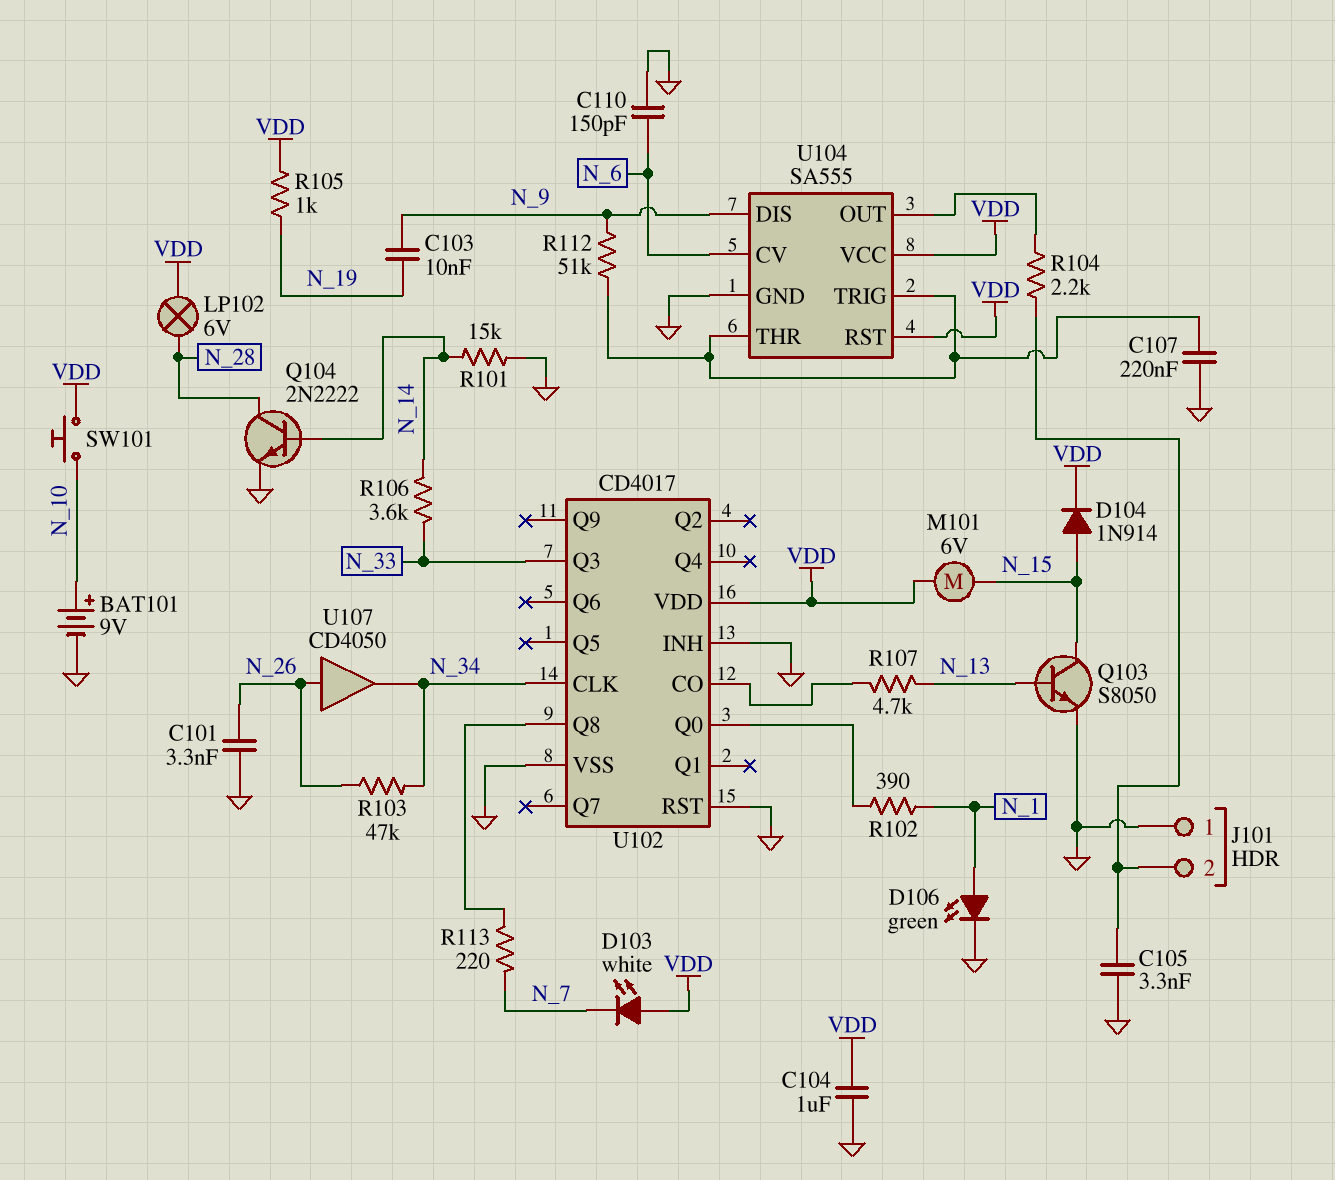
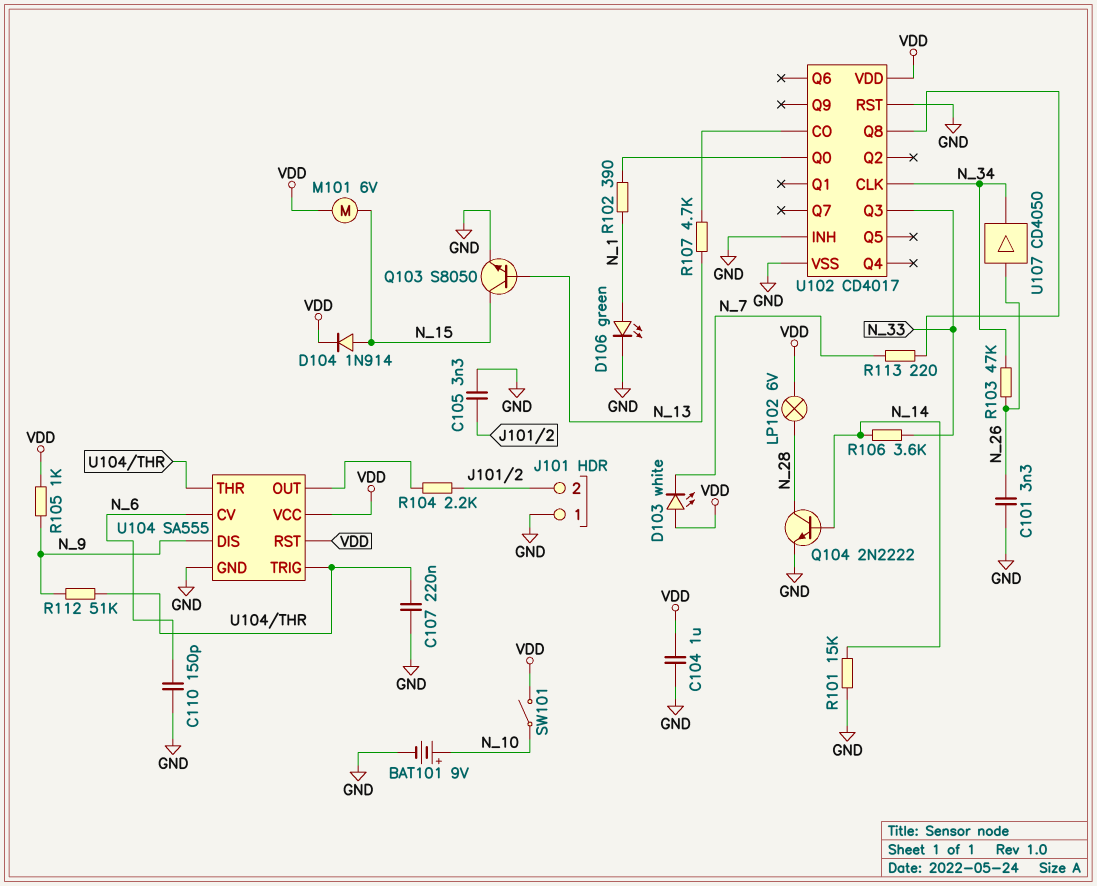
C103: 10nF (N_9, N_19) -> none
R105: 1k (N_19, VDD) -> 1k (N_9, VDD)
SW101: button (N_10, VDD) -> switch (N_10, VDD)

